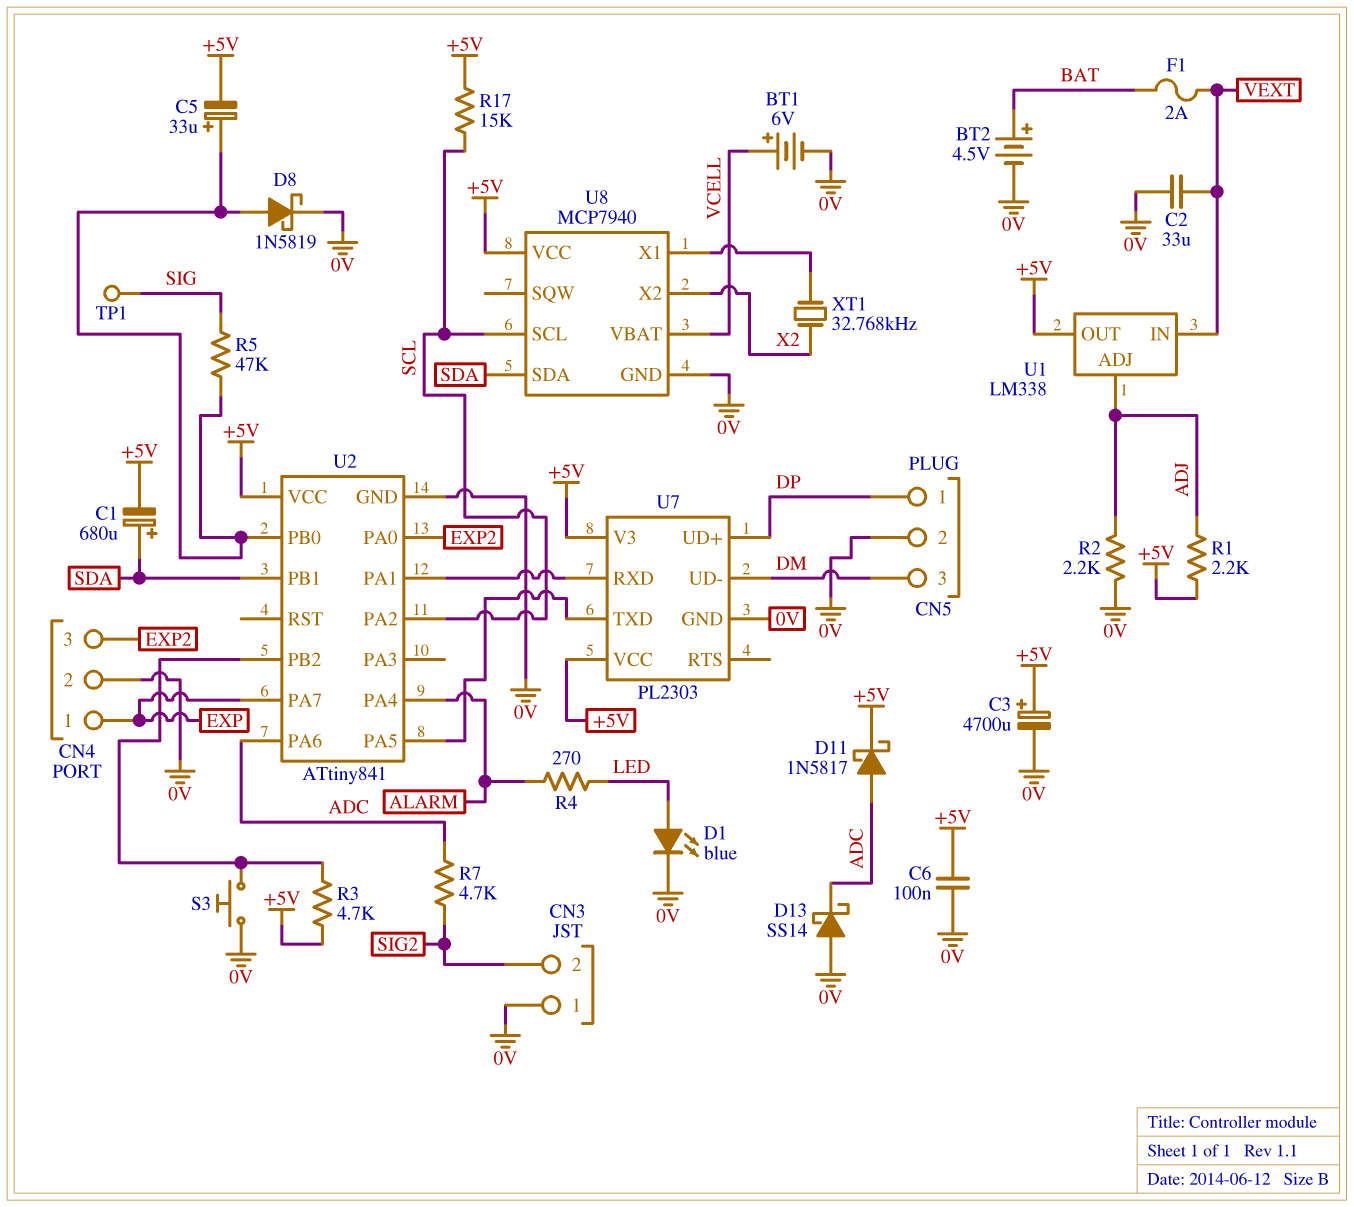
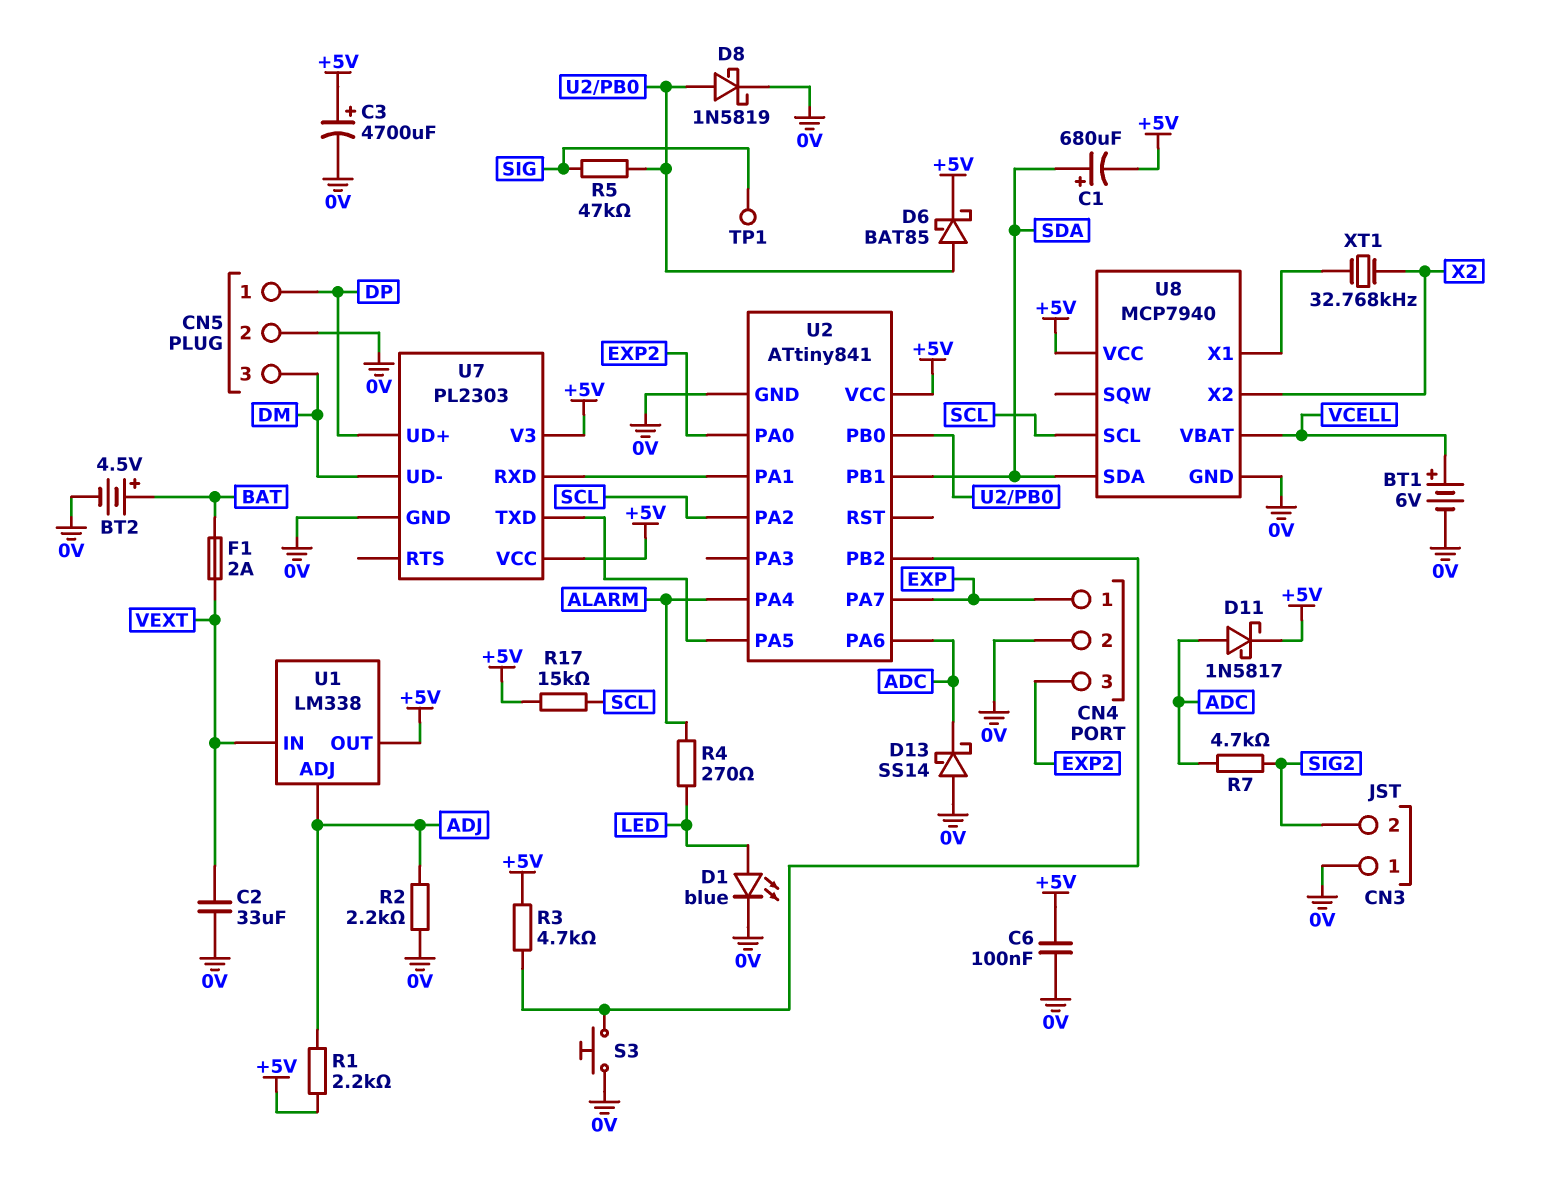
C5: 33uF (plus U2/PB0, minus +5V) -> none
D6: none -> schottky BAT85 (A U2/PB0, K +5V)

